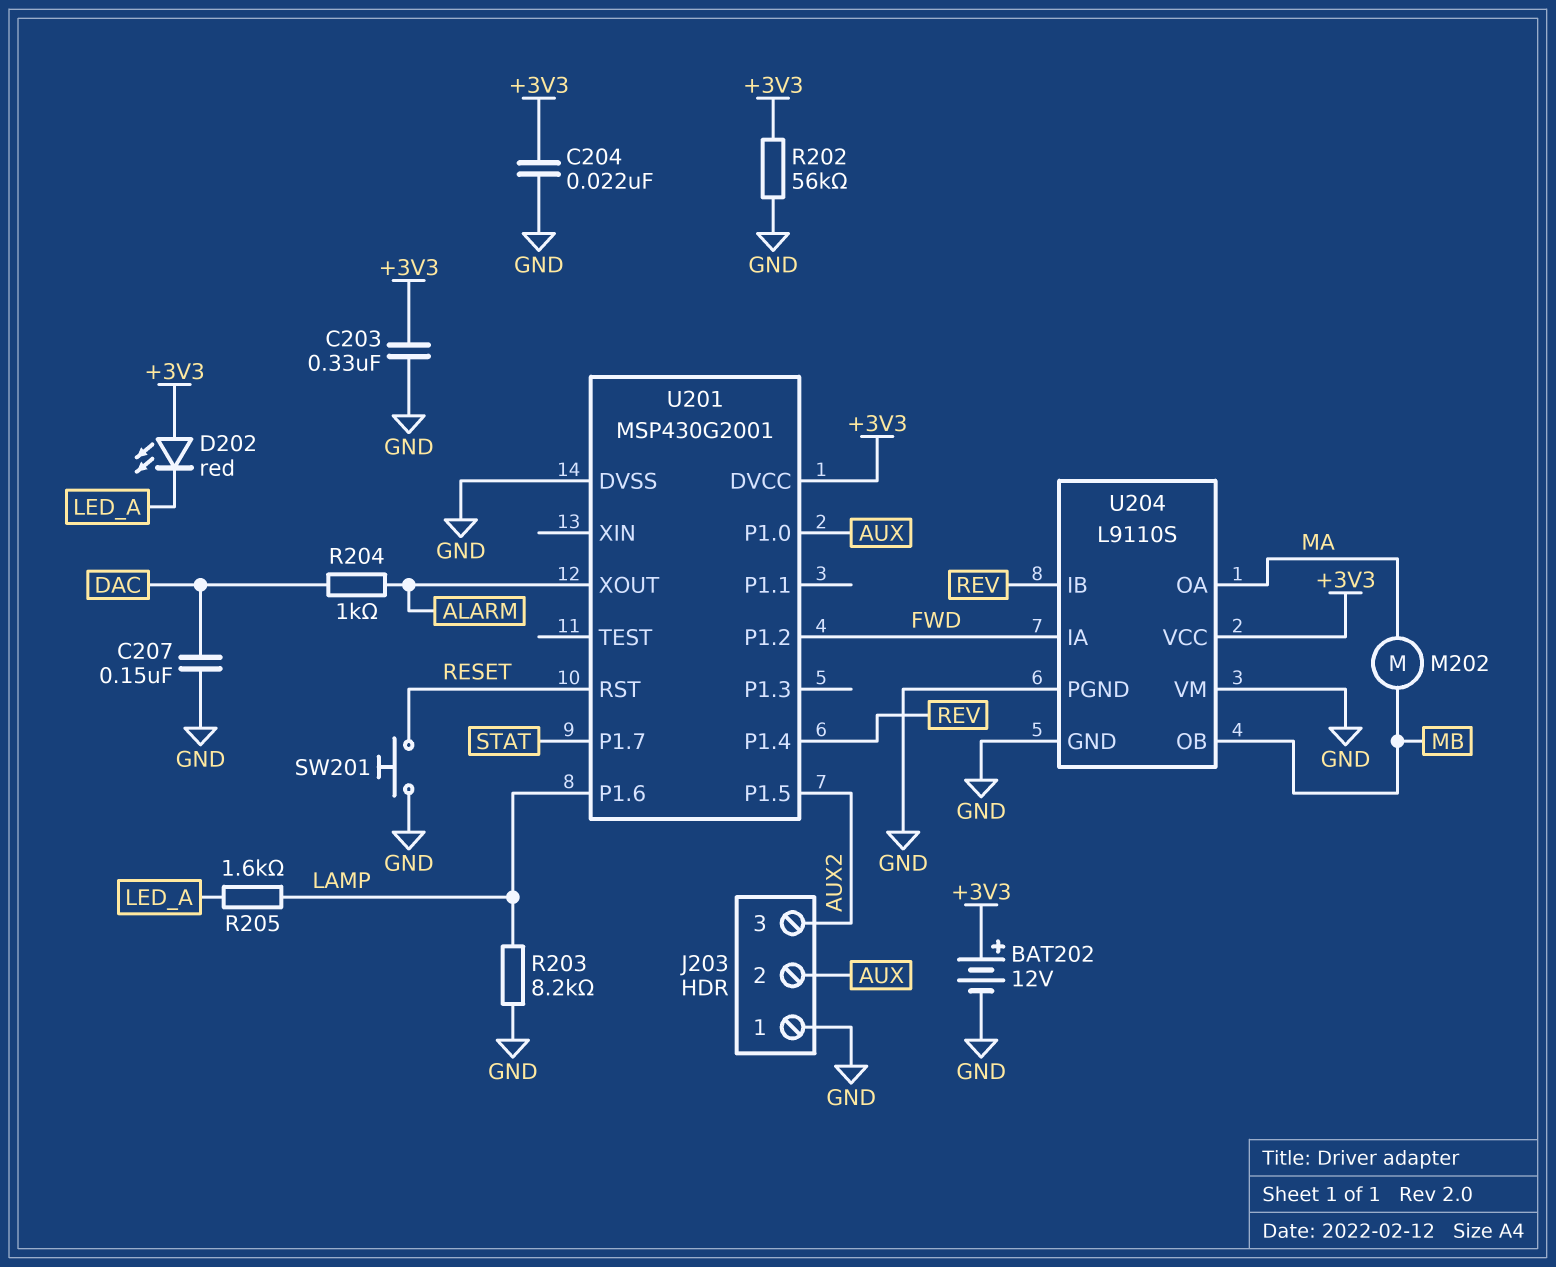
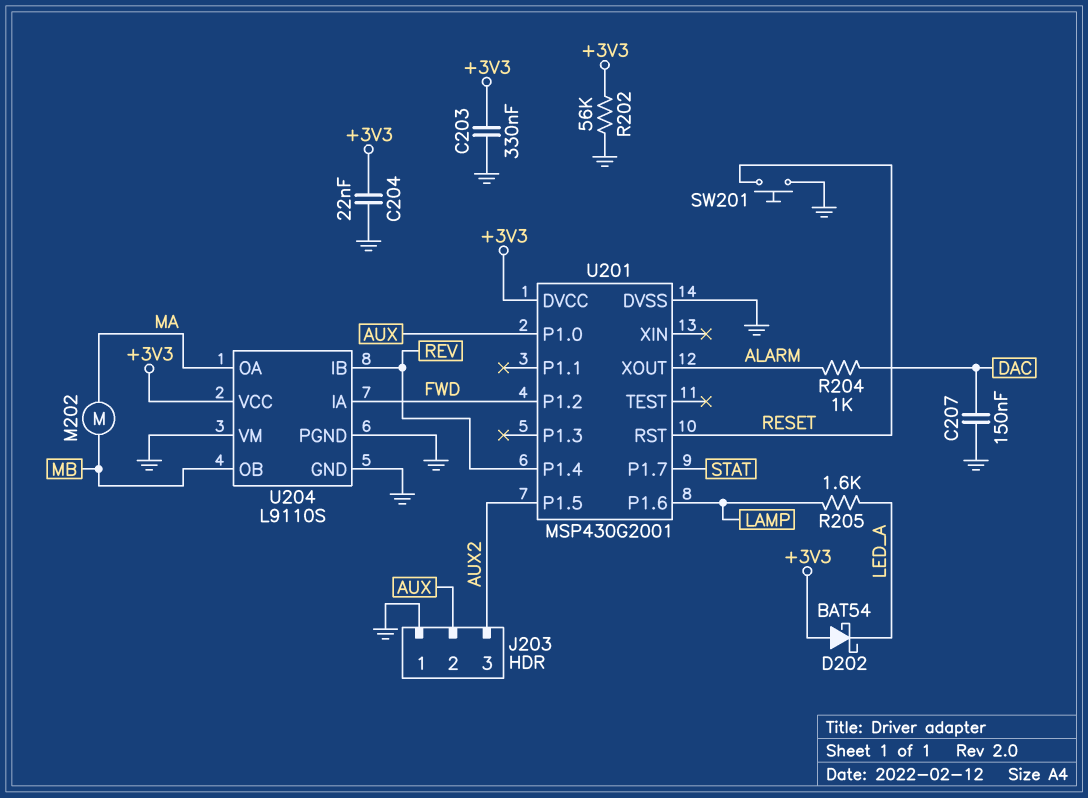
BAT202: 12V (plus +3V3, minus GND) -> none
D202: LED red (A +3V3, K LED_A) -> schottky BAT54 (A +3V3, K LED_A)
R203: 8.2k (GND, LAMP) -> none

